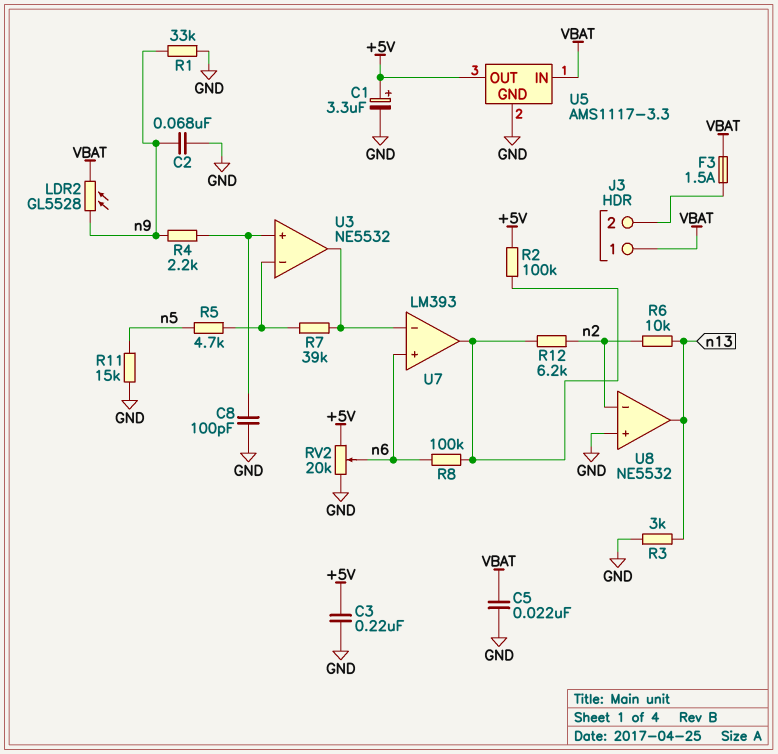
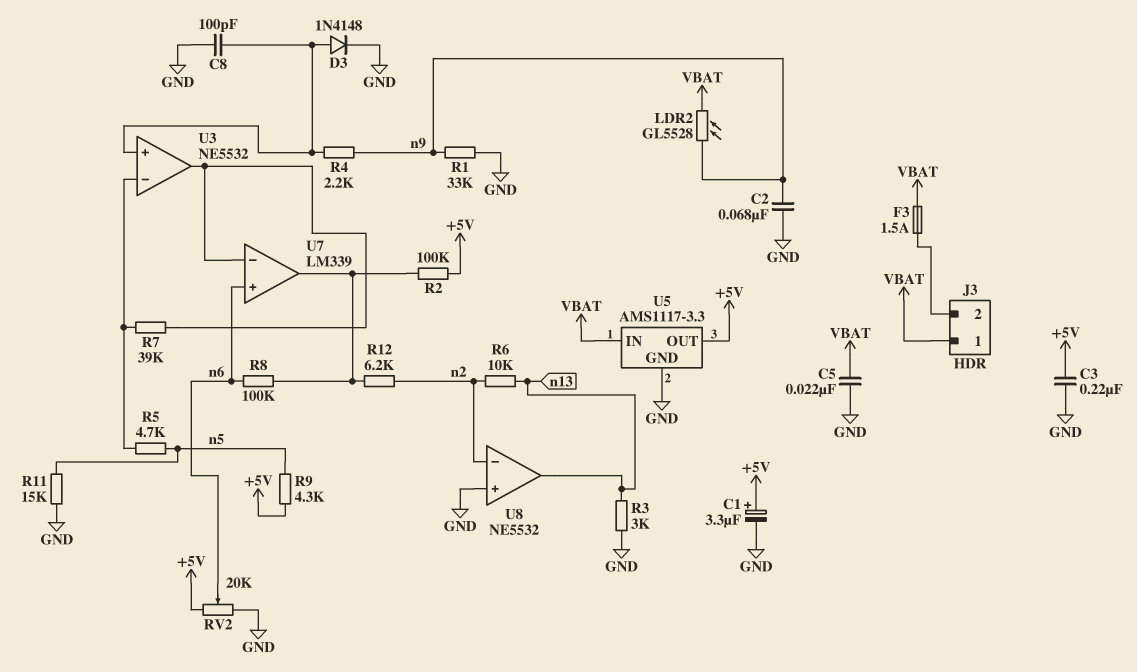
D3: none -> diode 1N4148 (A U3/in+, K GND)
R9: none -> 4.3k (+5V, n5)
U7: LM393 -> LM339

